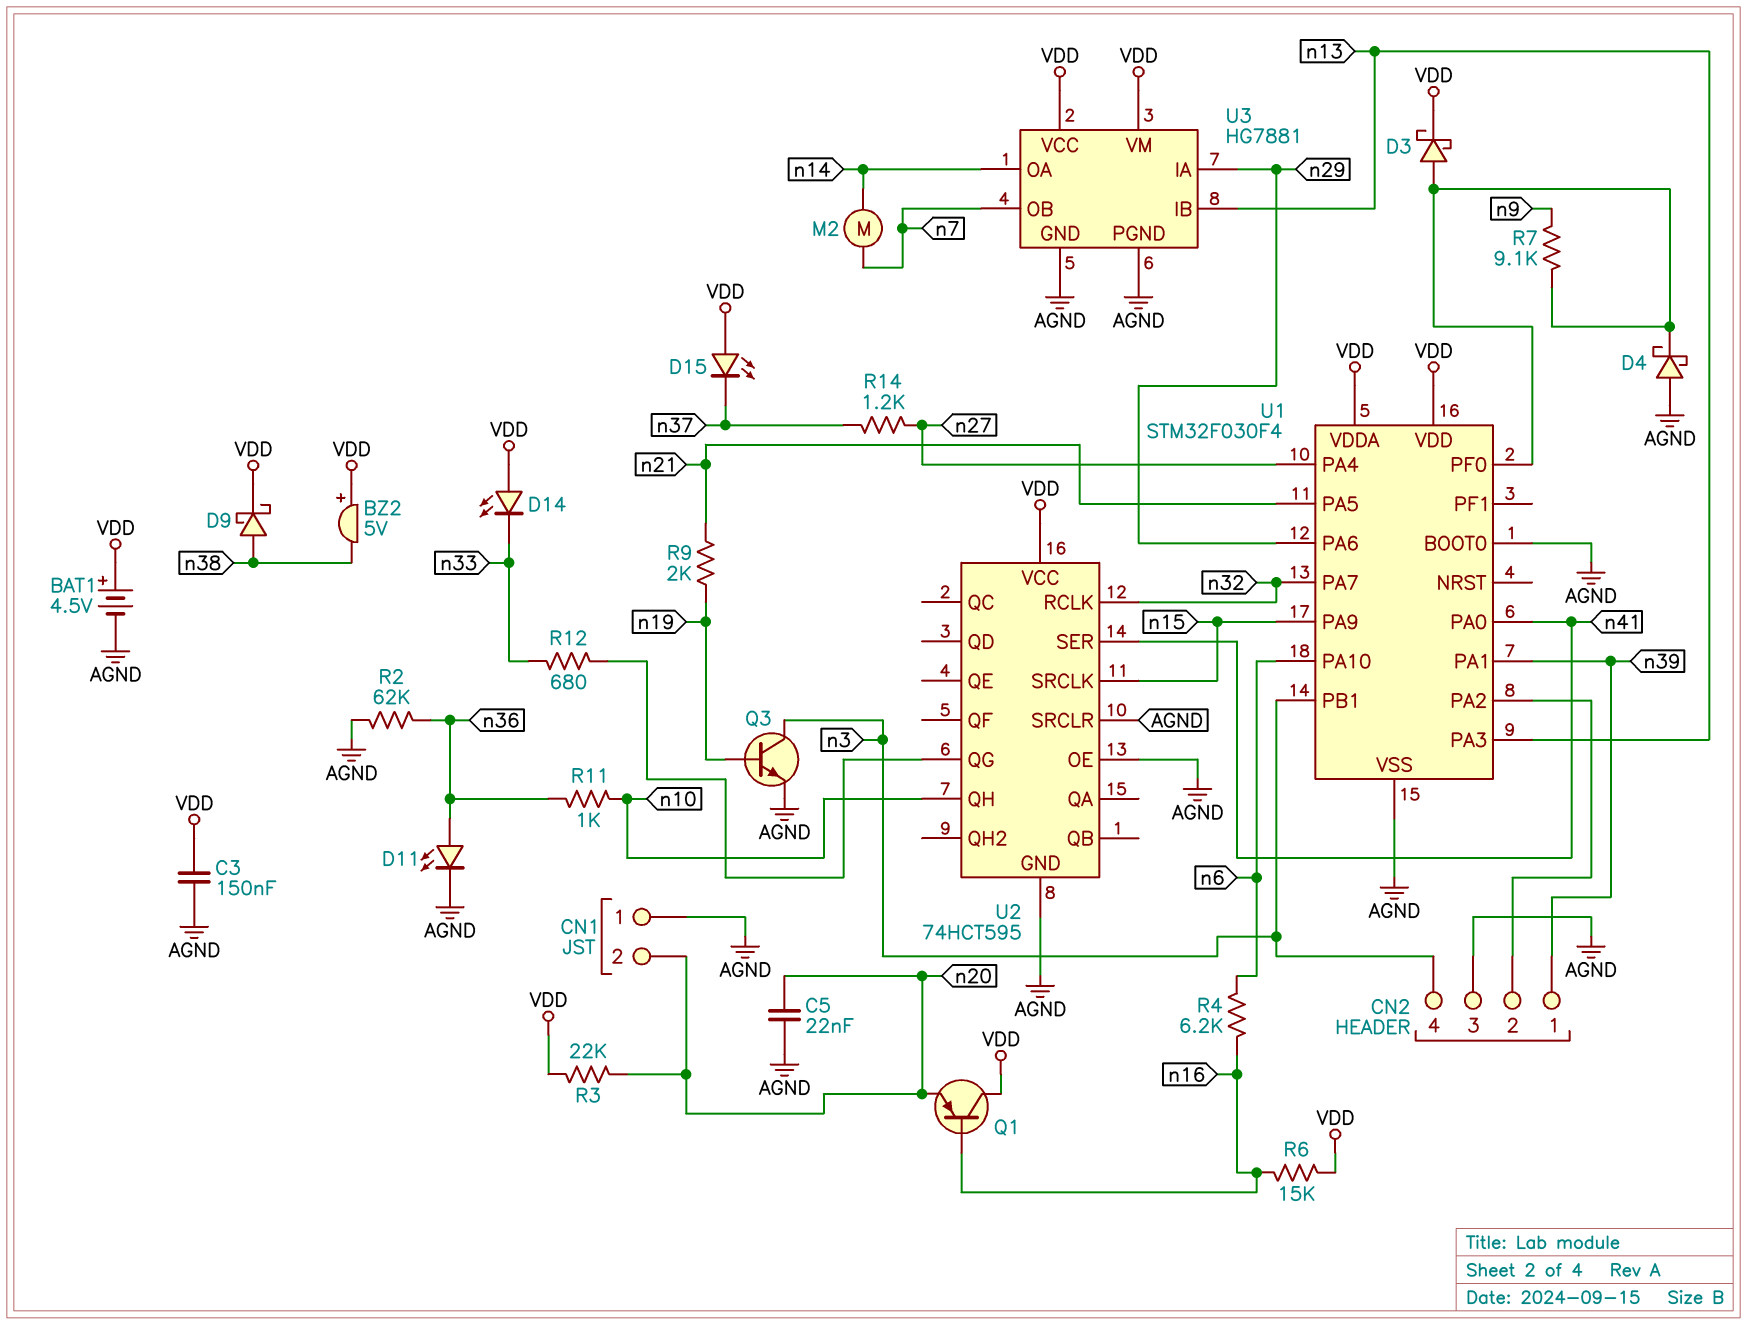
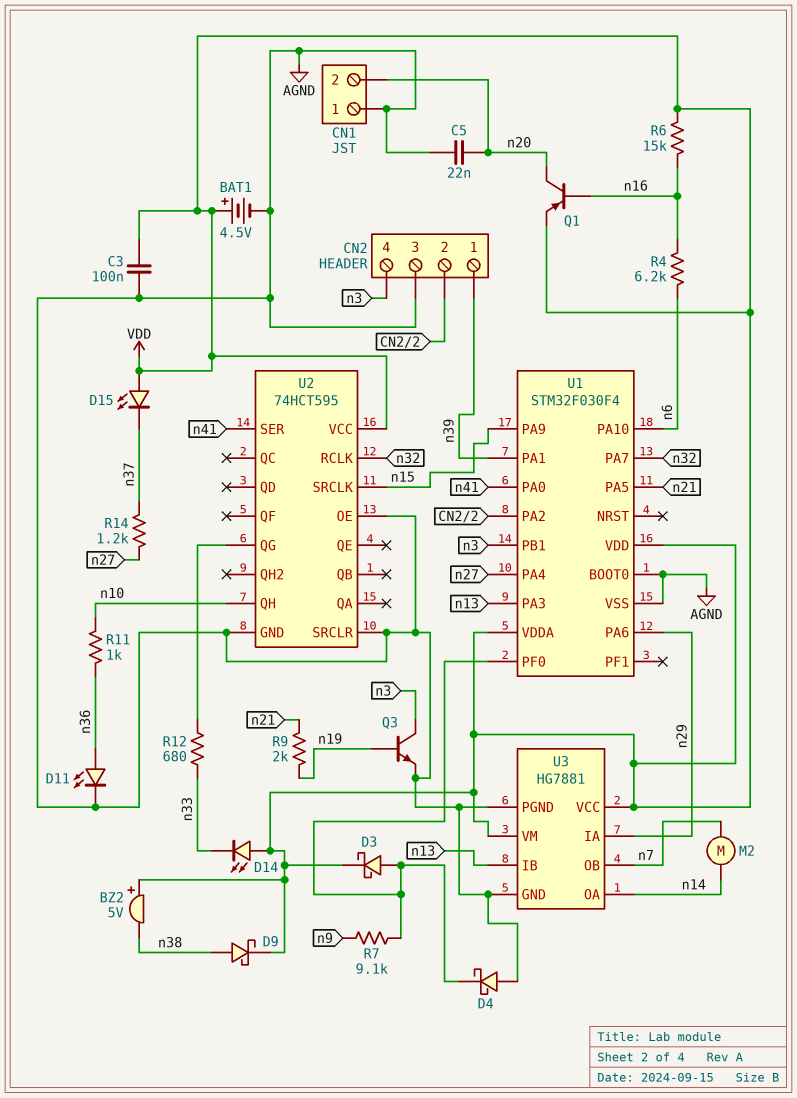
C3: 150nF (AGND, VDD) -> 100nF (AGND, VDD)
Q1: PNP (B n16, C VDD, E n20) -> PNP (B n16, C n20, E VDD)
R2: 62k (AGND, n36) -> none
R3: 22k (VDD, n20) -> none

